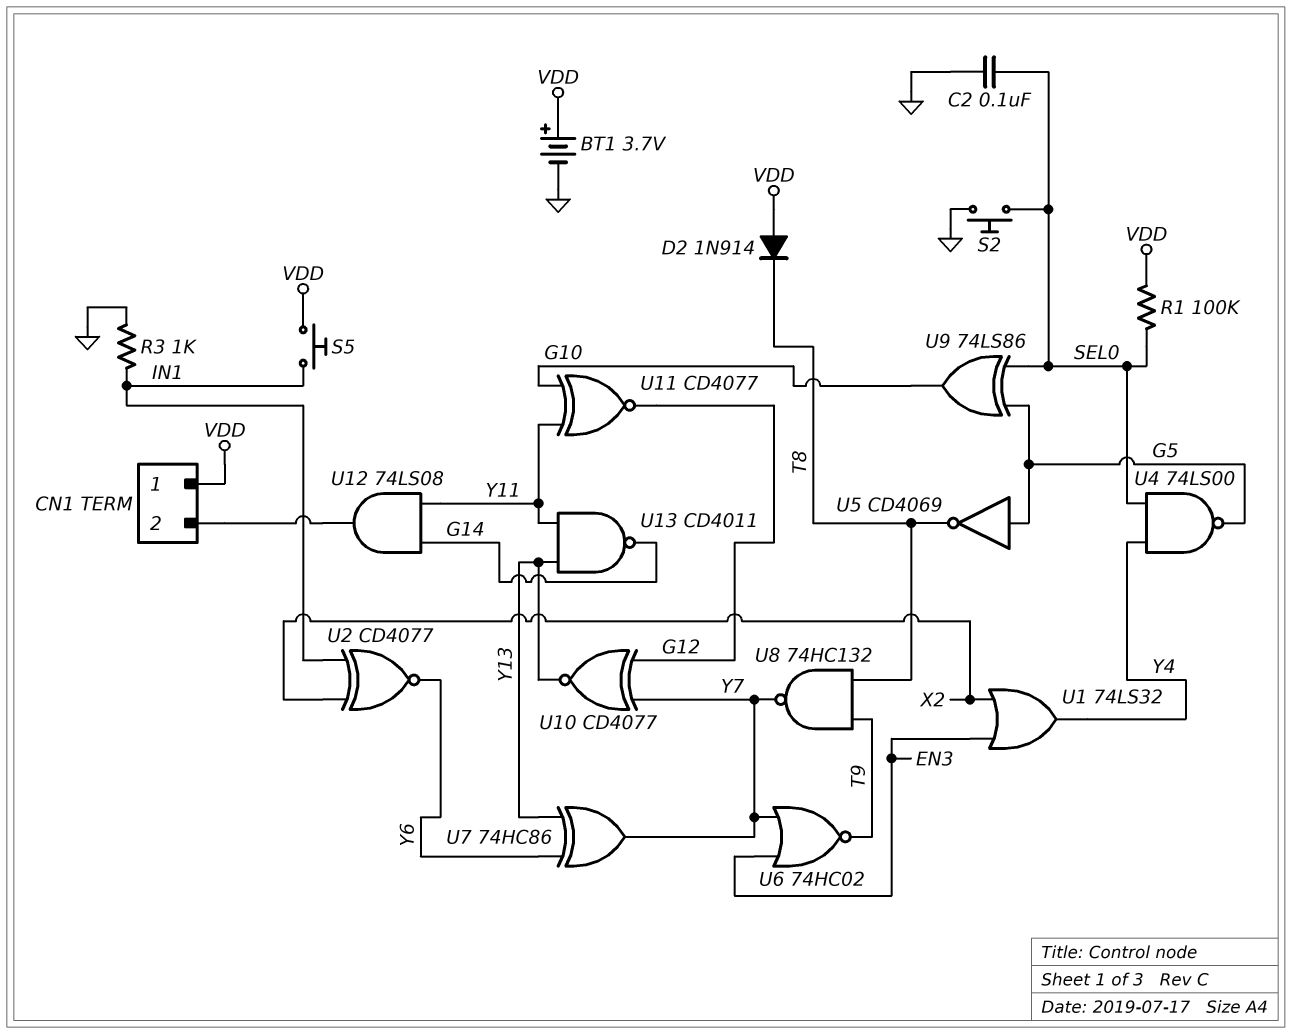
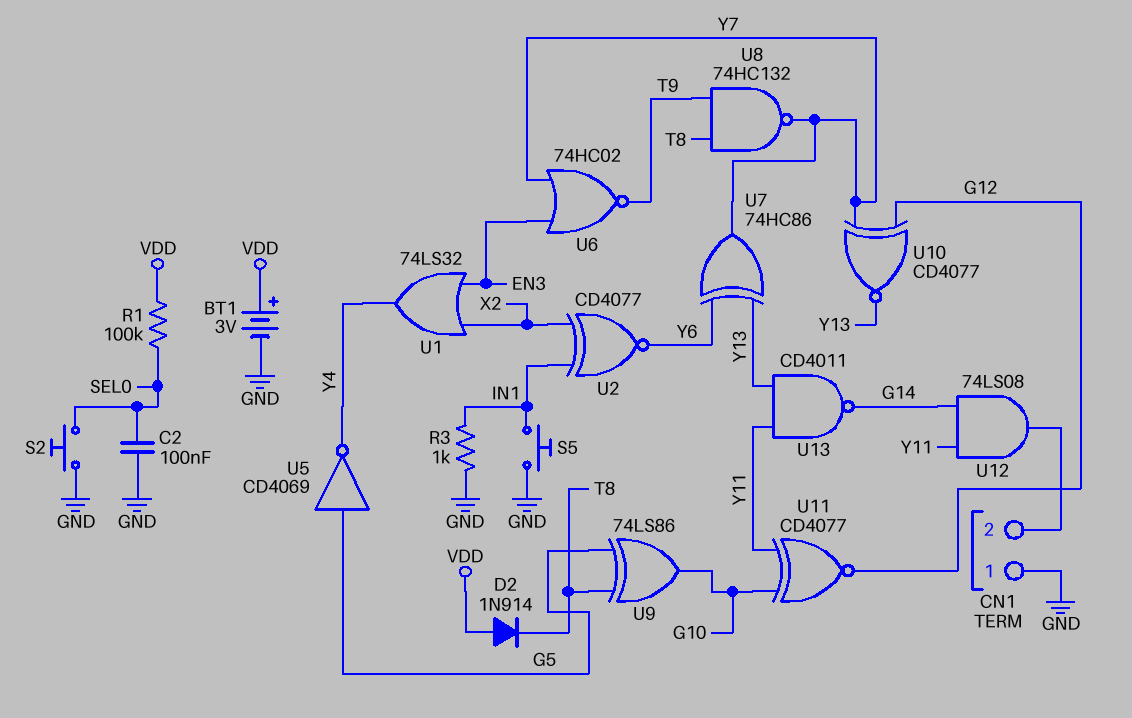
BT1: 3.7V (plus VDD, minus GND) -> 3V (plus VDD, minus GND)
CN1 pin 1: VDD -> GND
S5: button (IN1, VDD) -> button (GND, IN1)
U4: NAND 74LS00 (in SEL0, in Y4, out G5) -> none
U5: NOT CD4069 (in G5, out T8) -> NOT CD4069 (in G5, out Y4)
U9: XOR 74LS86 (in G5, in SEL0, out G10) -> XOR 74LS86 (in G5, in T8, out G10)

